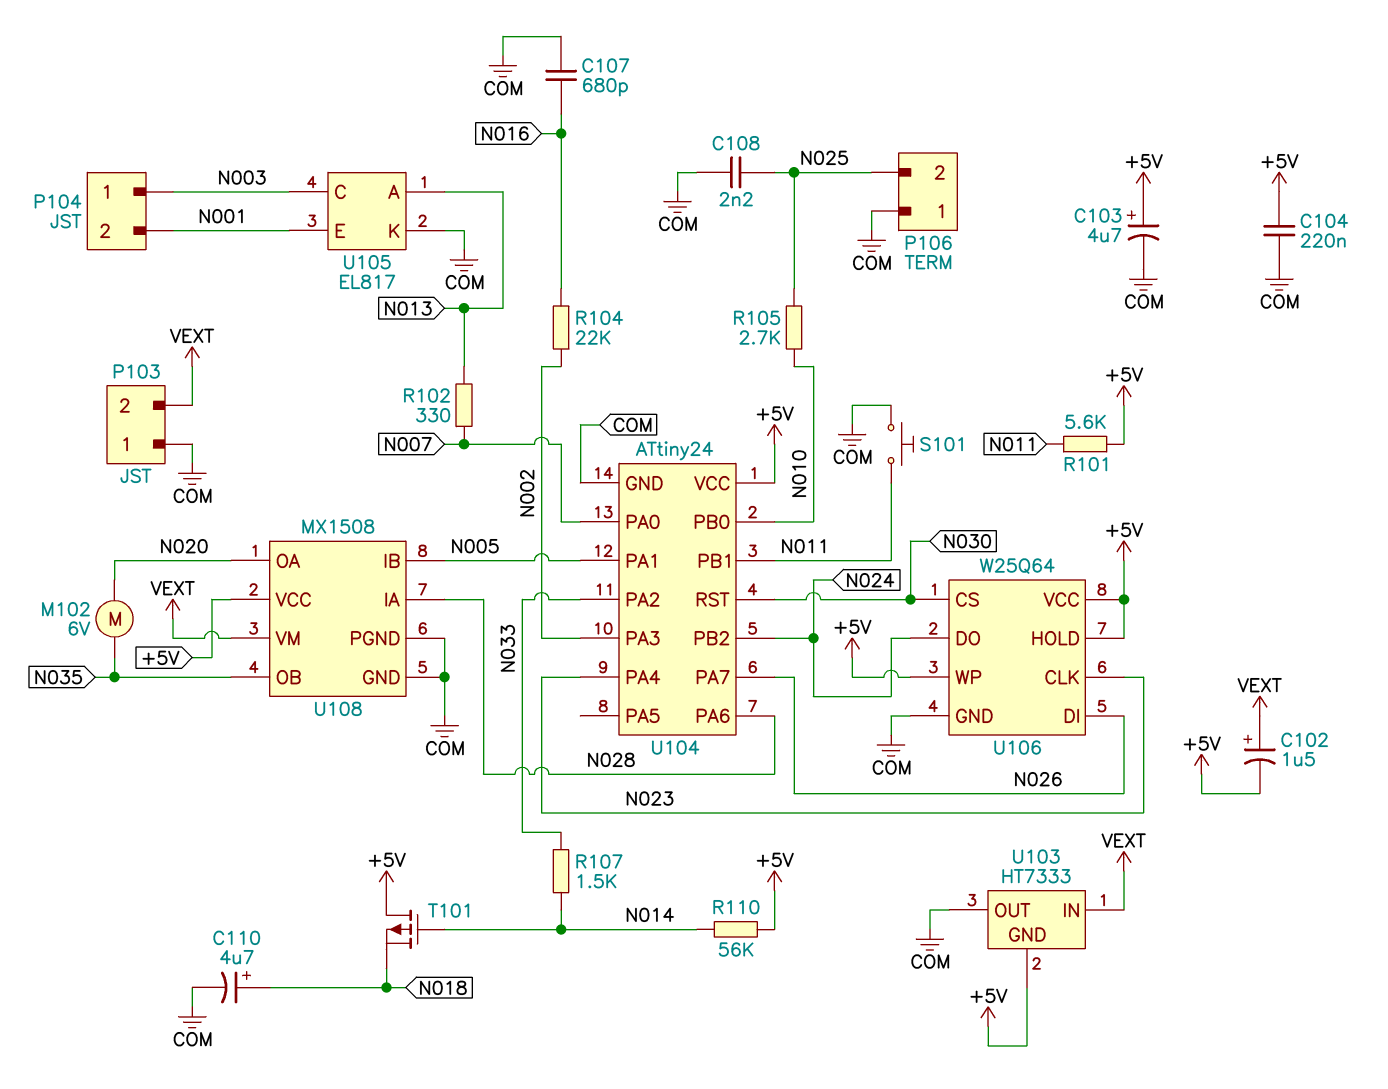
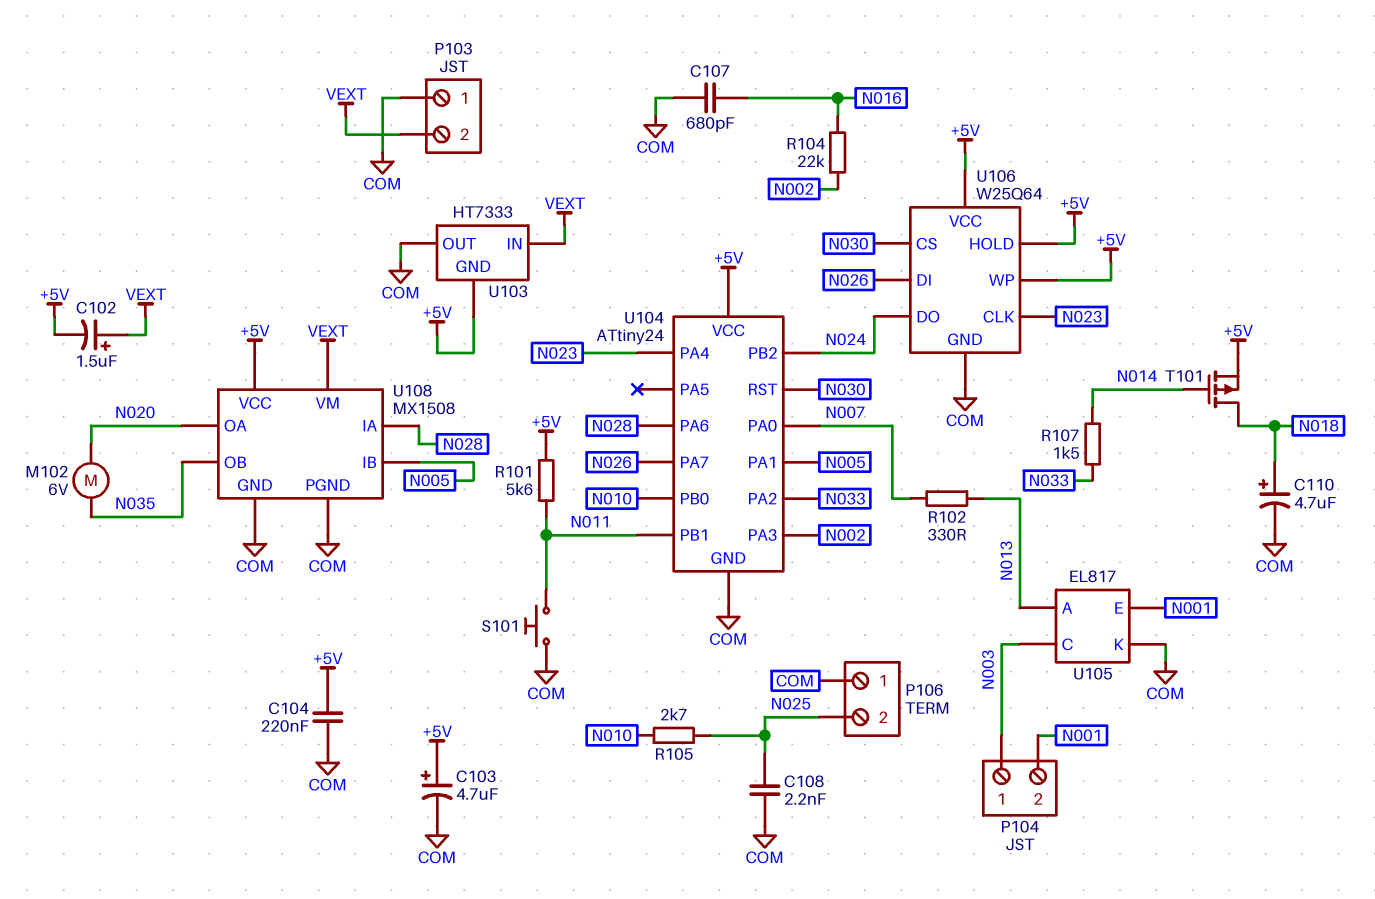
R110: 56k (+5V, N014) -> none
T101: PMOS (G N014, D +5V, S N018) -> PMOS (G N014, D N018, S +5V)

